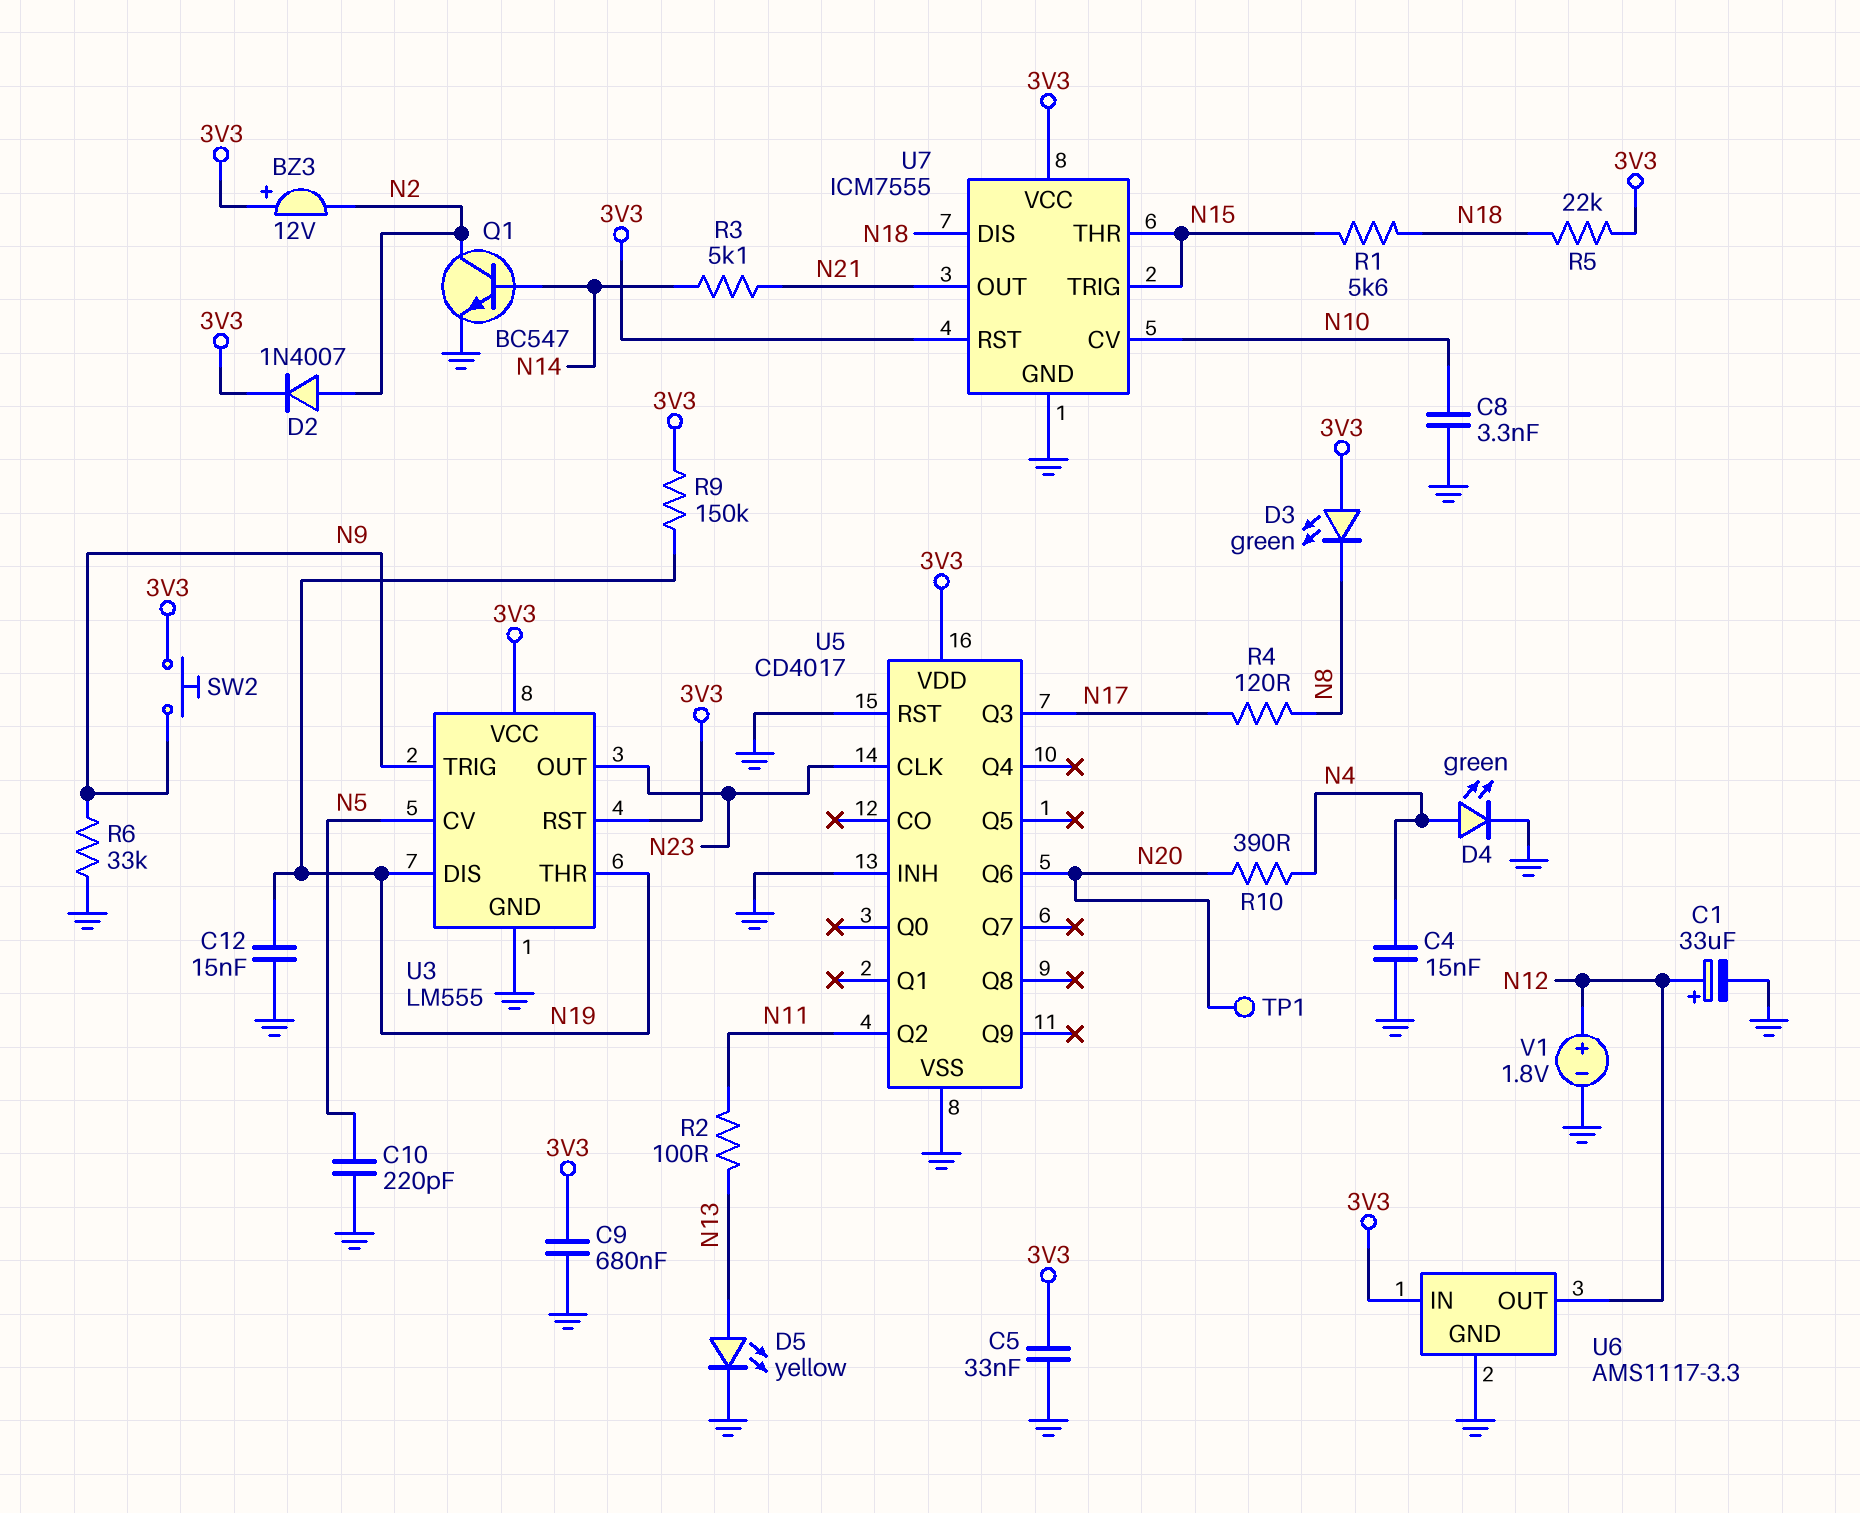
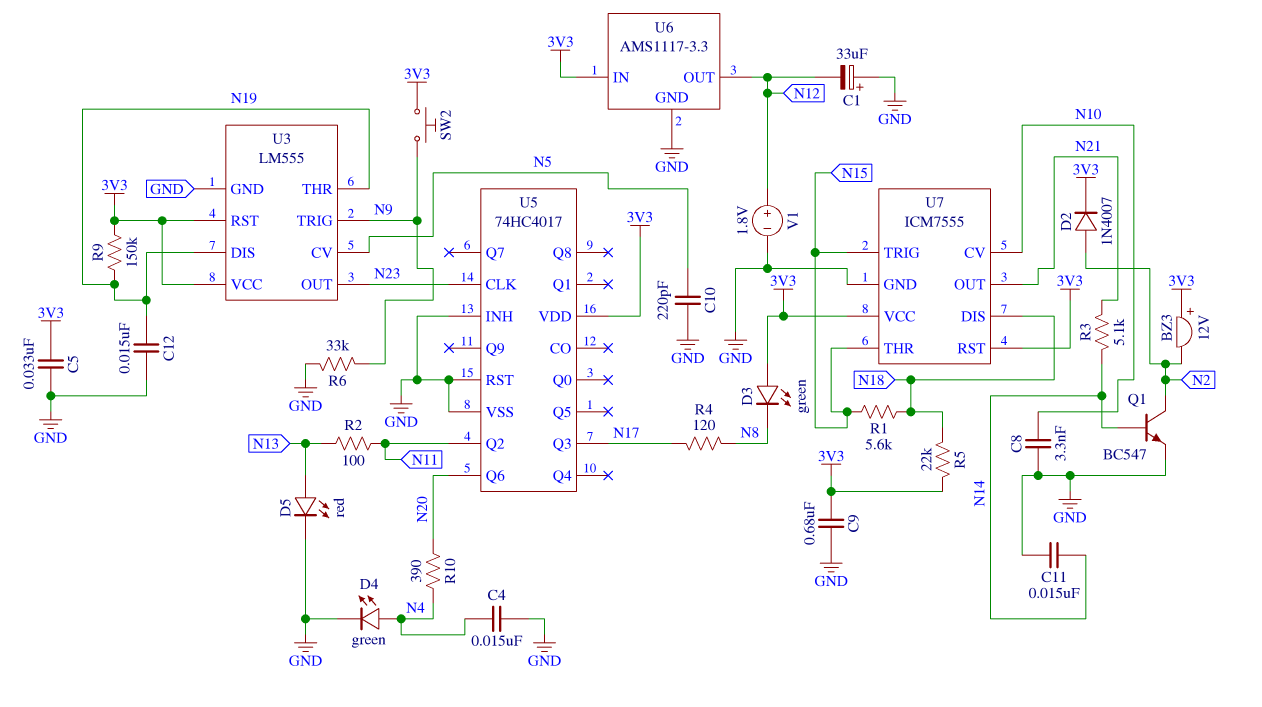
C1: 33uF (plus N12, minus GND) -> 33uF (plus GND, minus N12)
C11: none -> 15nF (GND, N14)
D5: LED yellow (A N13, K GND) -> LED red (A N13, K GND)
TP1: test point (N20) -> none
U5: CD4017 -> 74HC4017

